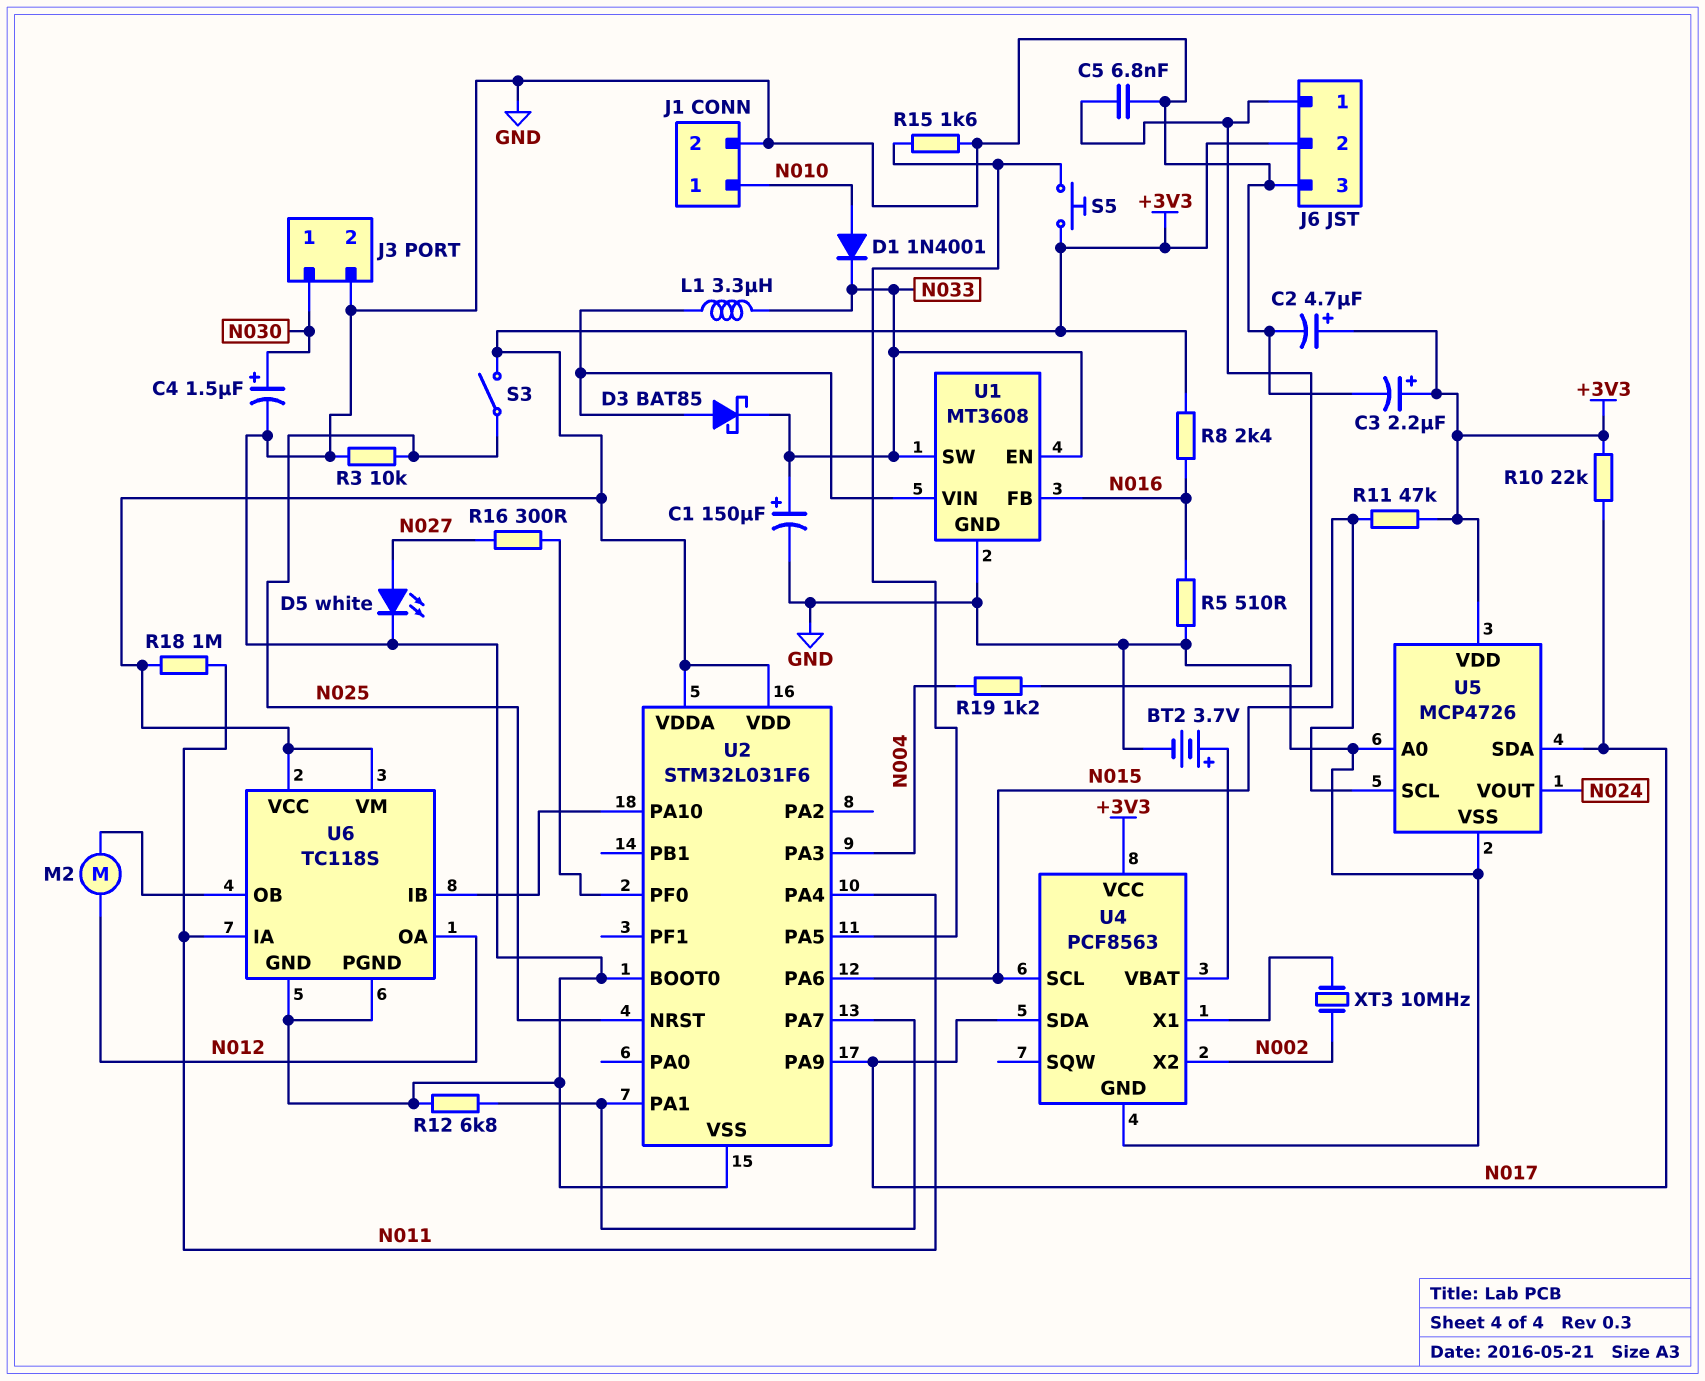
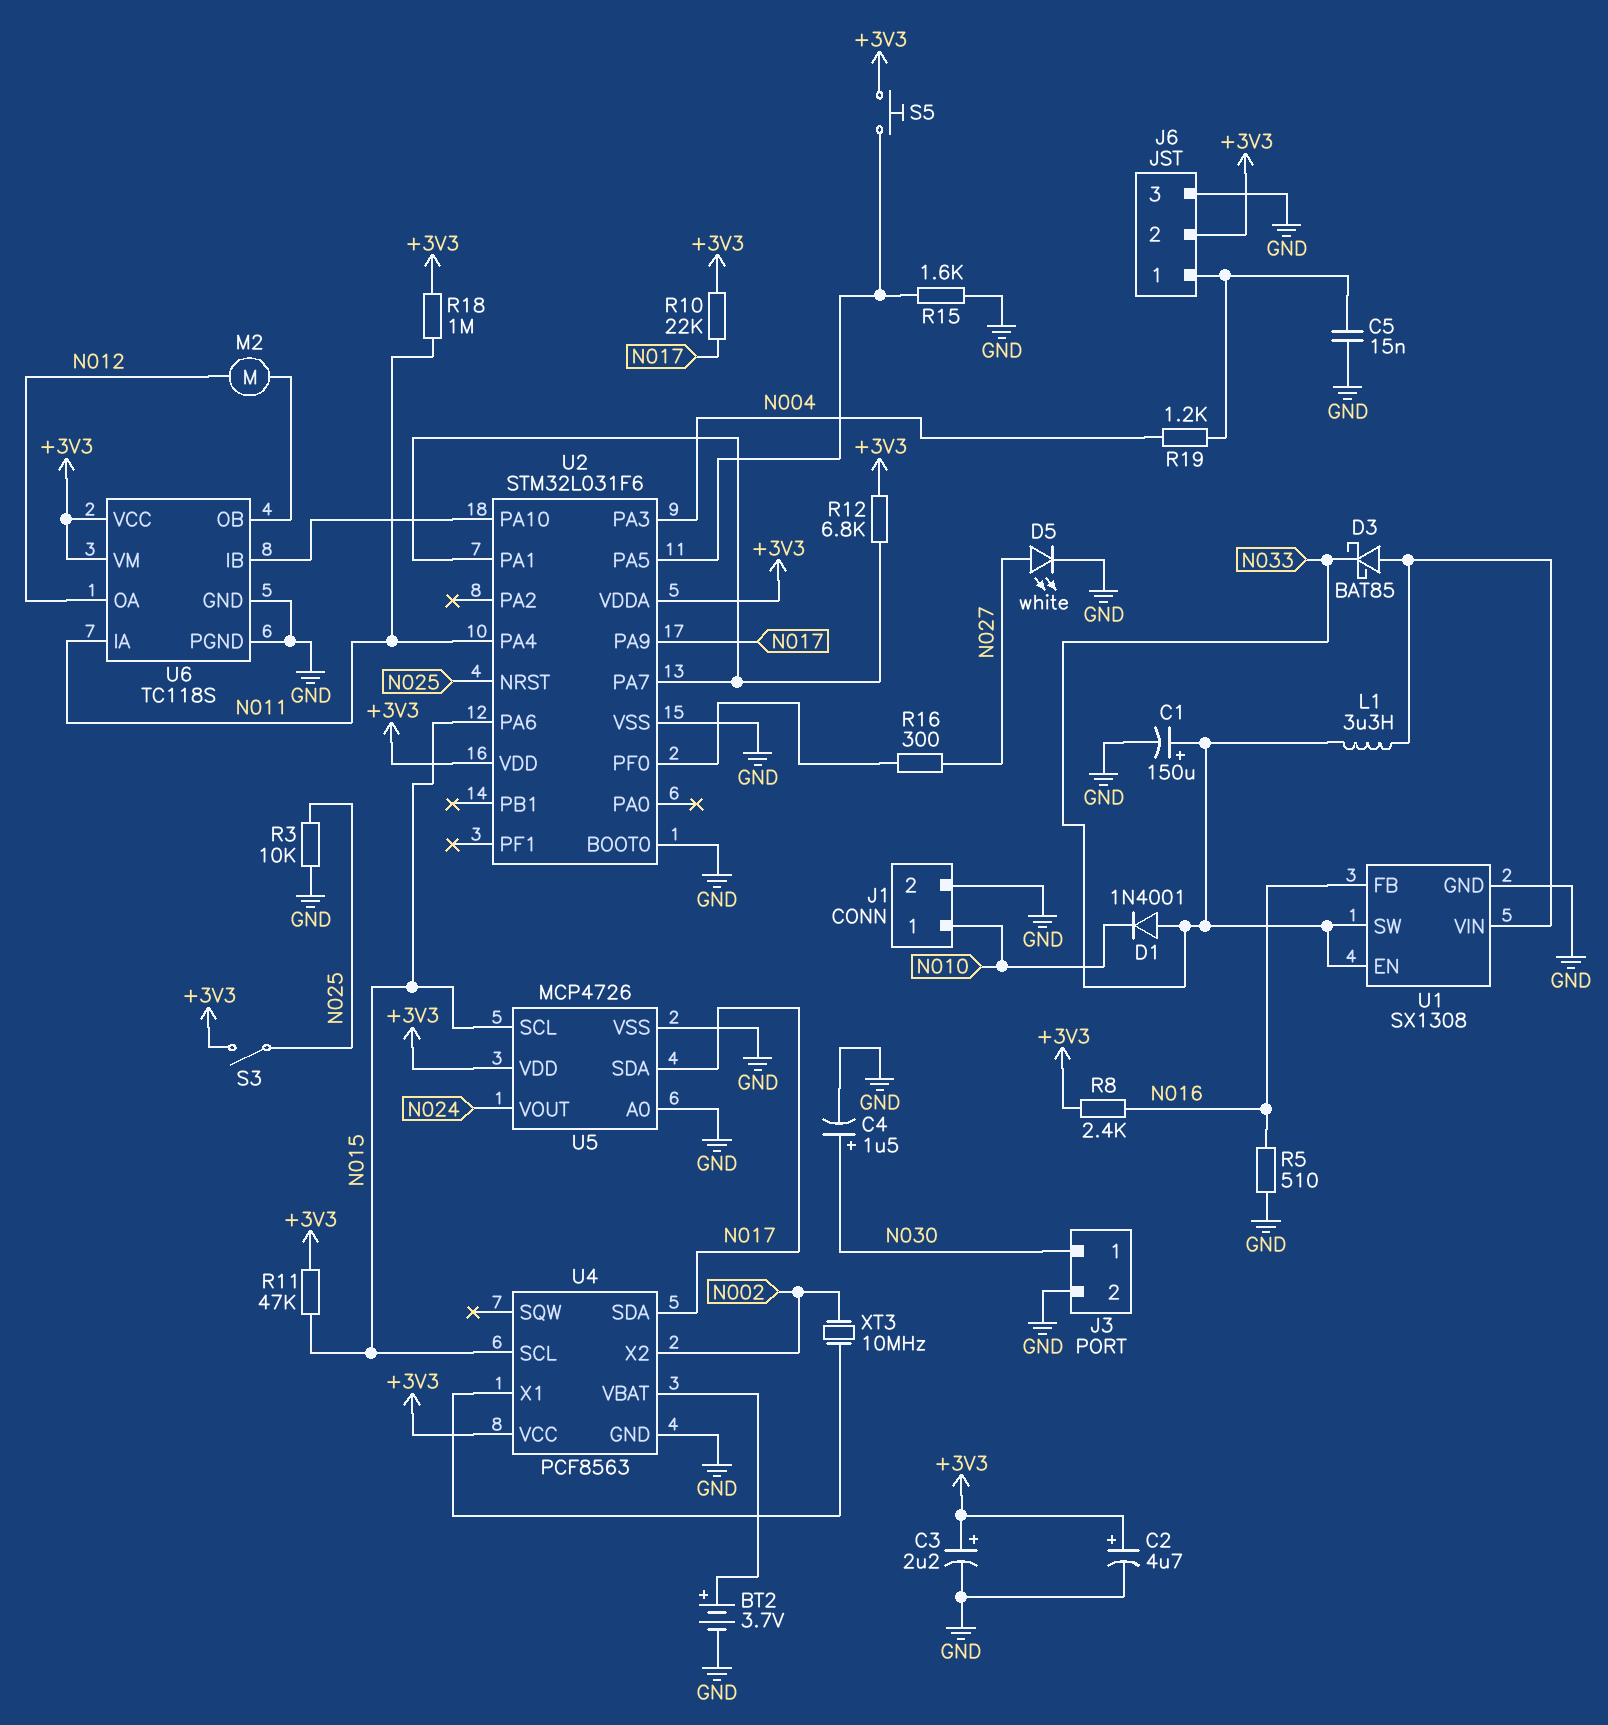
C5: 6.8nF (GND, J6/1) -> 15nF (GND, J6/1)
D1: diode 1N4001 (A N010, K N033) -> diode 1N4001 (A N033, K N010)
R12: 6.8k (GND, U2/PA1) -> 6.8k (+3V3, U2/PA1)
U1: MT3608 -> SX1308

